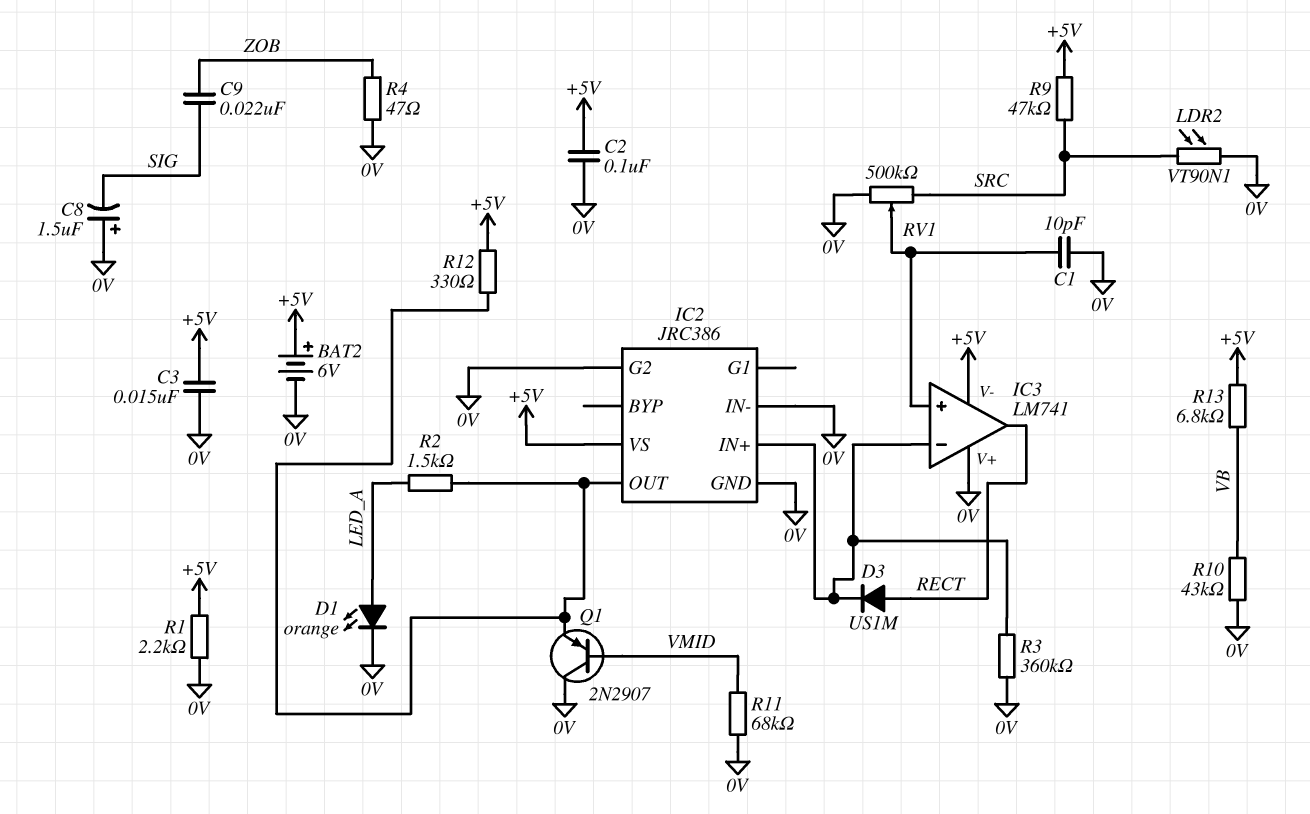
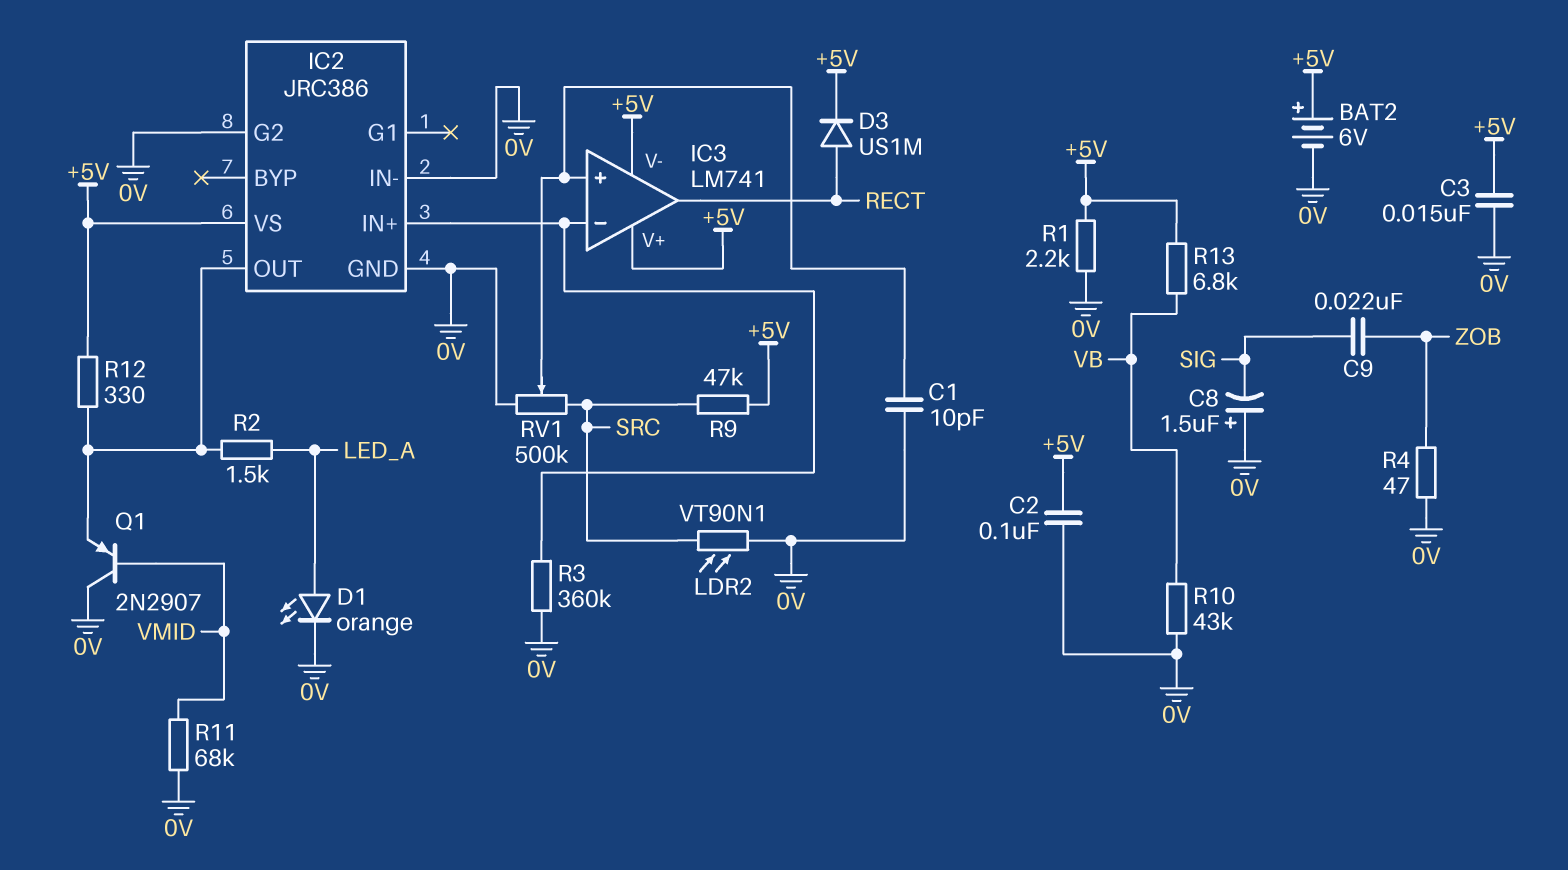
D3: diode US1M (A RECT, K IC2/IN+) -> diode US1M (A RECT, K +5V)
IC3 pin V+: 0V -> +5V

